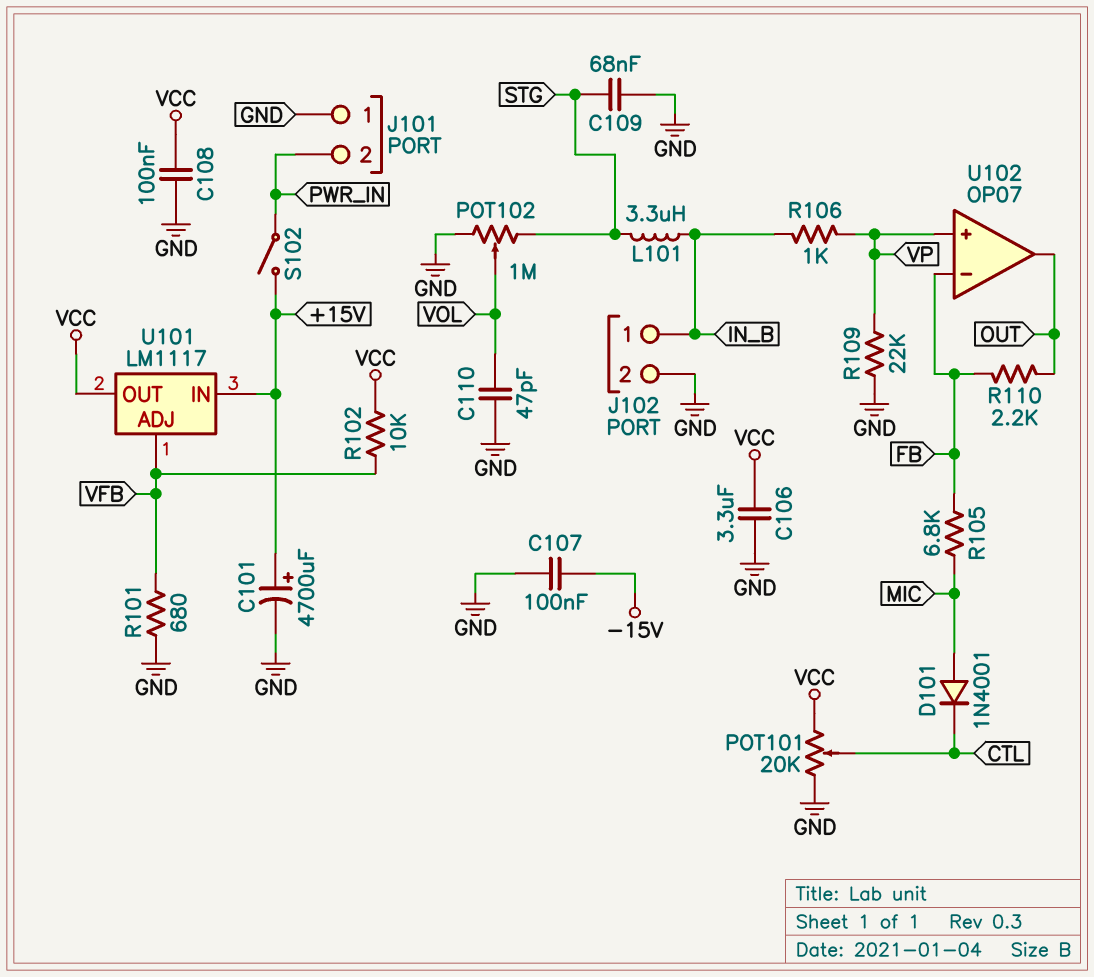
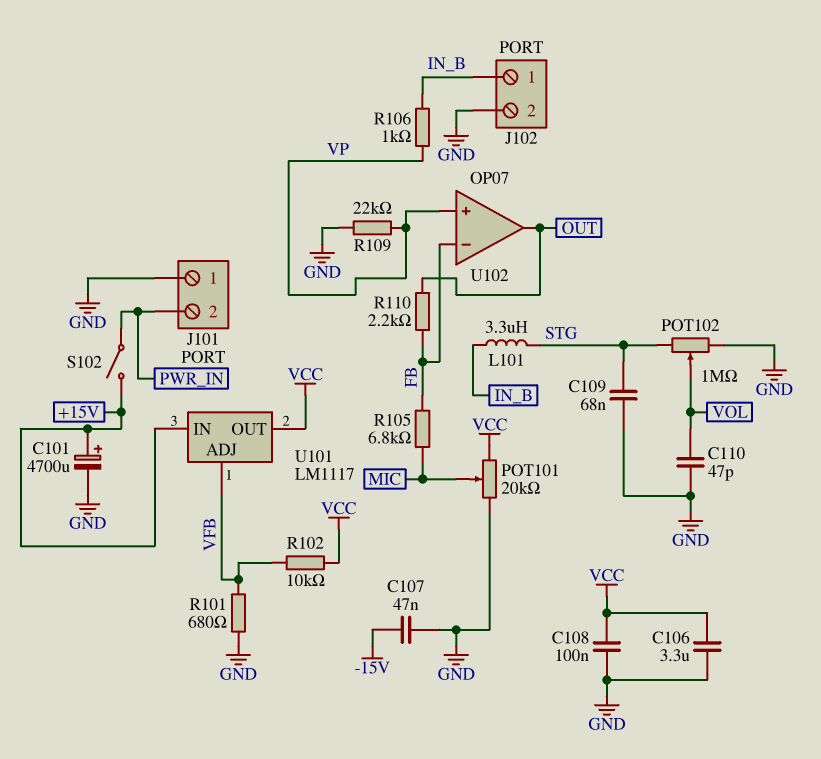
C107: 100nF (-15V, GND) -> 47nF (-15V, GND)
D101: diode 1N4001 (A MIC, K CTL) -> none
POT101: 20k (GND, VCC, wiper CTL) -> 20k (GND, VCC, wiper MIC)

